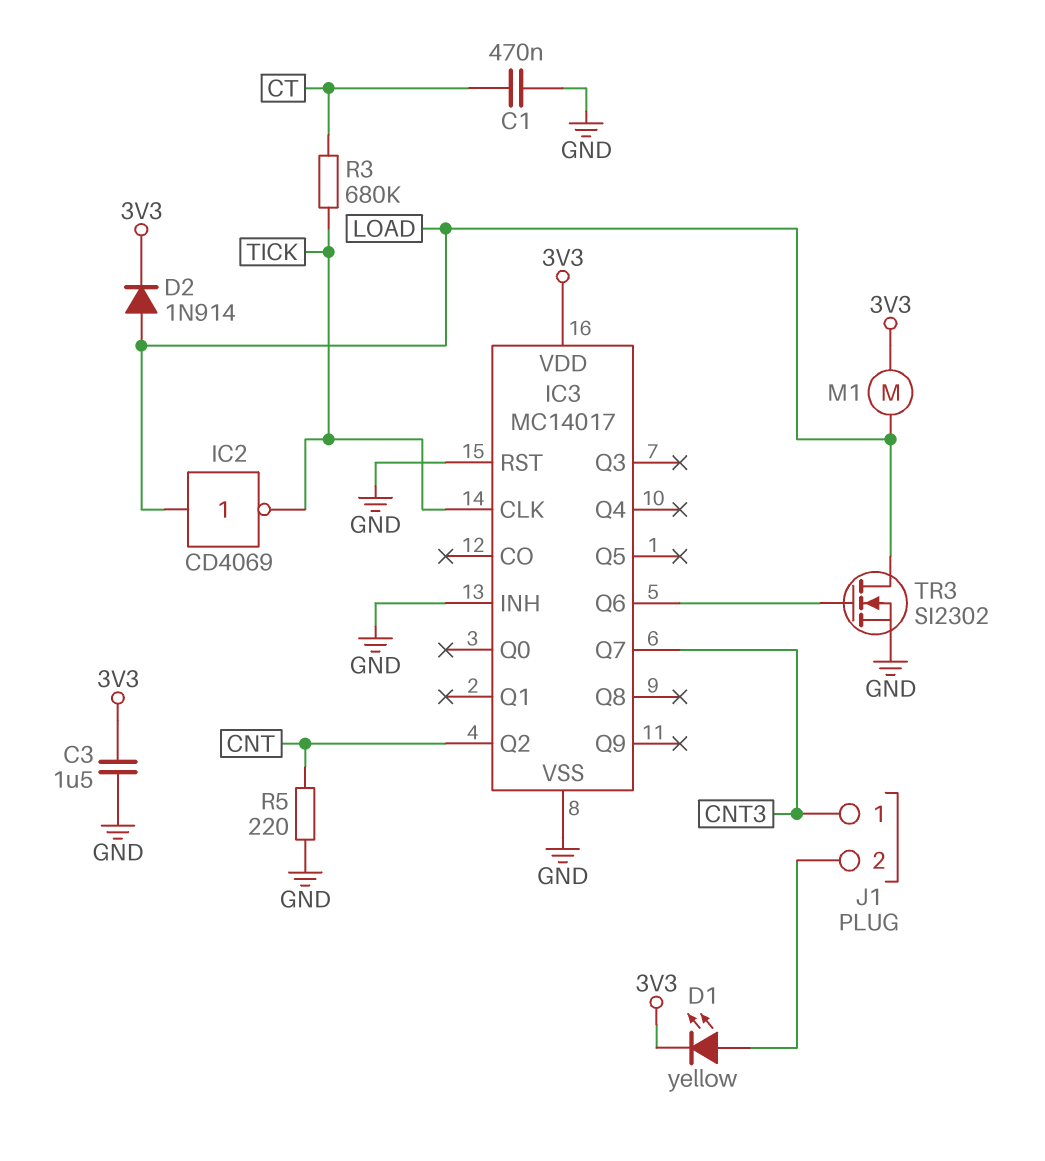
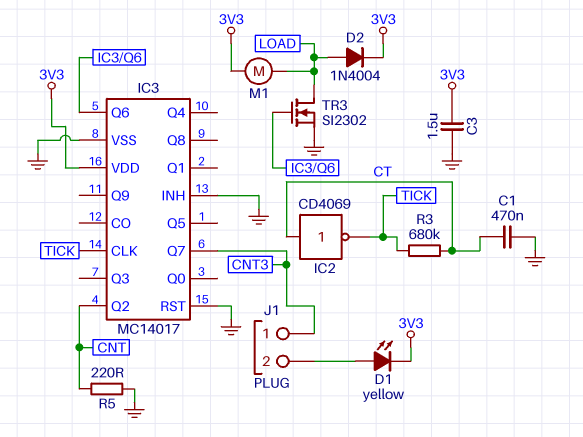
D2: diode 1N914 (A LOAD, K 3V3) -> diode 1N4004 (A LOAD, K 3V3)
IC2: NOT CD4069 (in LOAD, out TICK) -> NOT CD4069 (in CT, out TICK)

